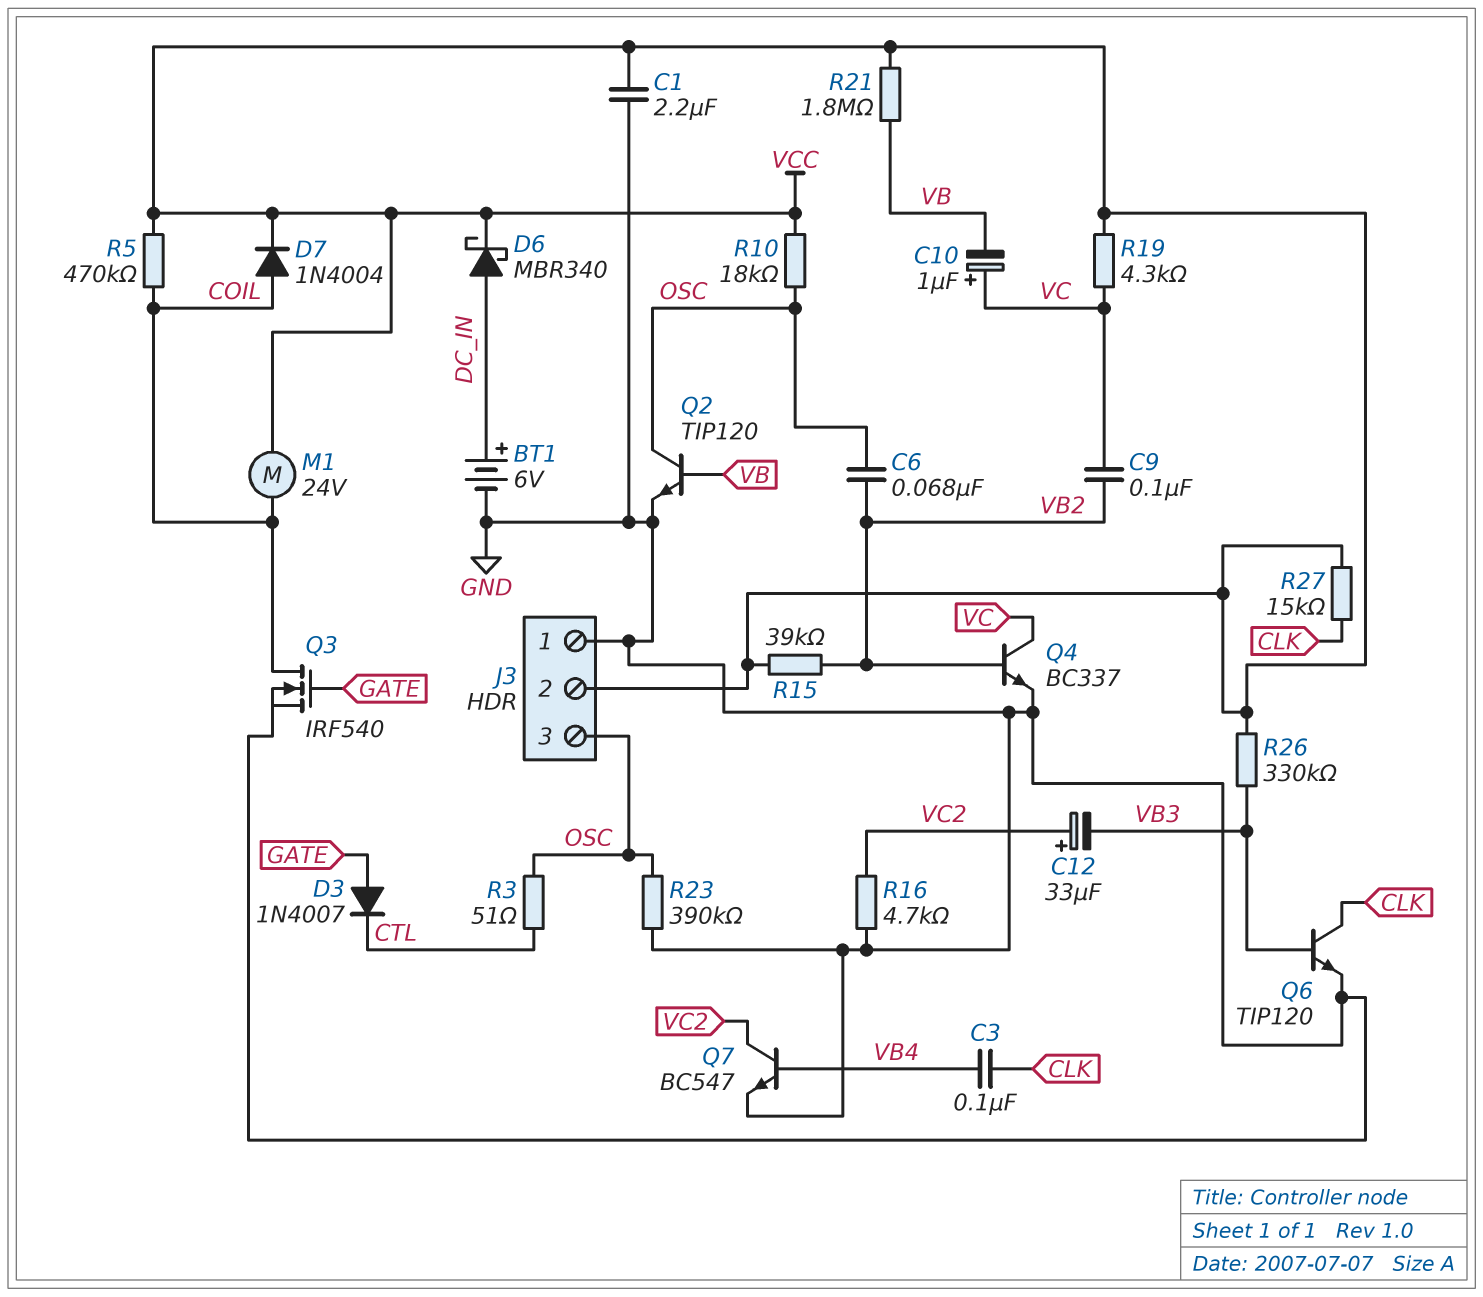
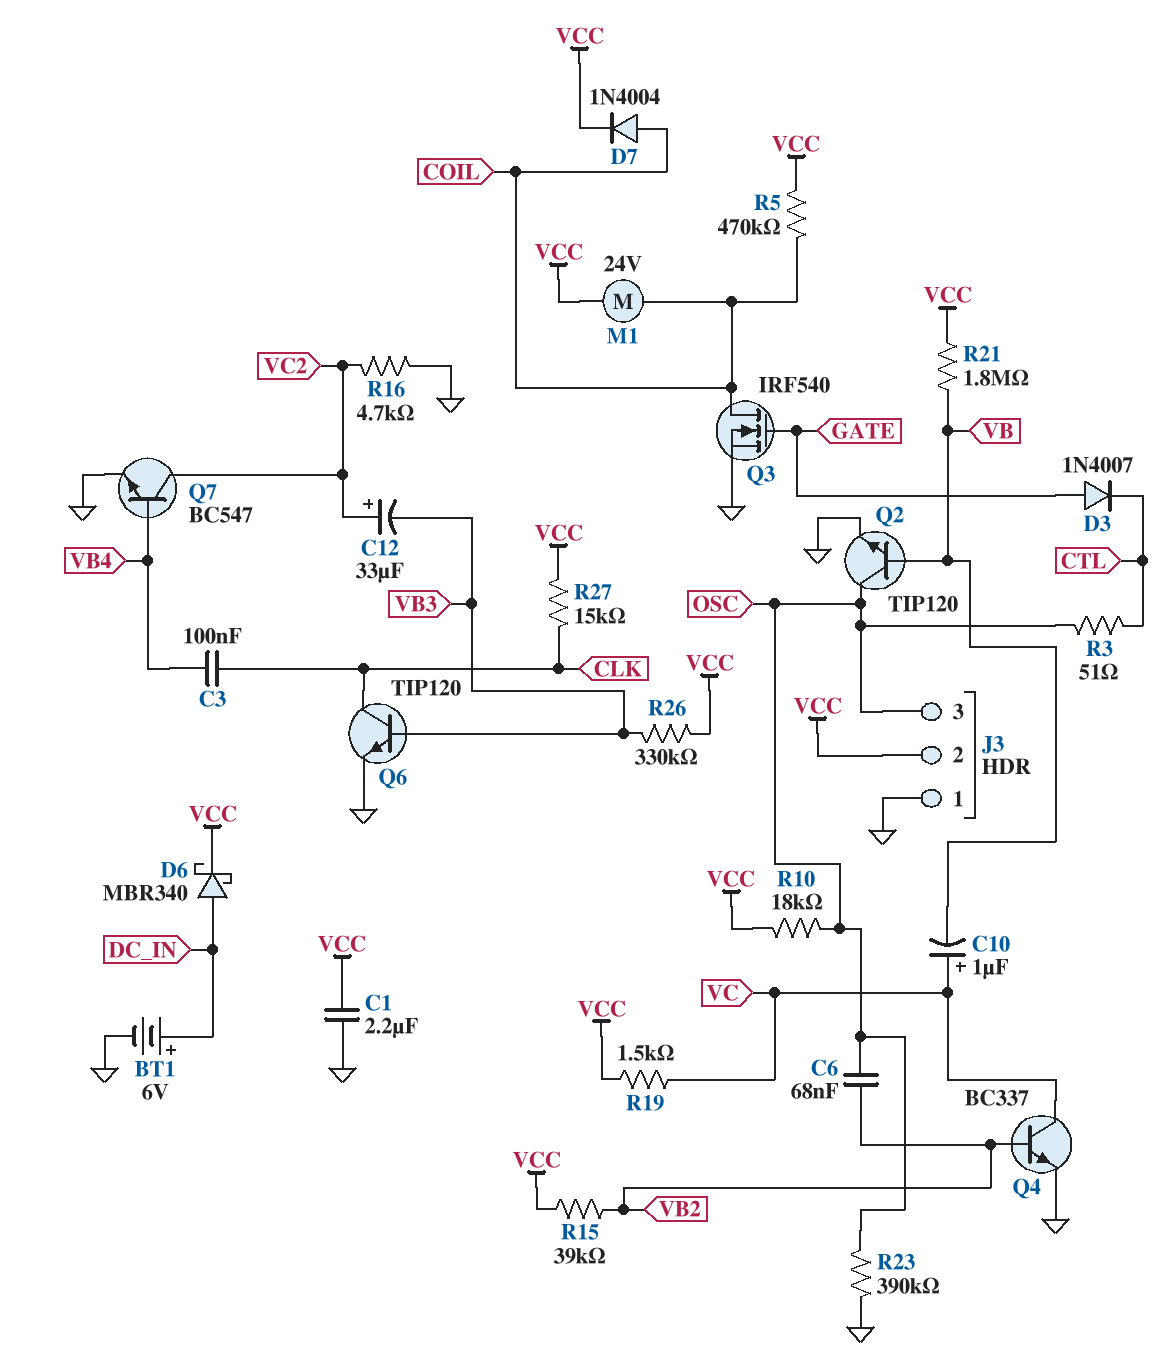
C9: 100nF (VB2, VC) -> none
R19: 4.3k (VC, VCC) -> 1.5k (VC, VCC)

